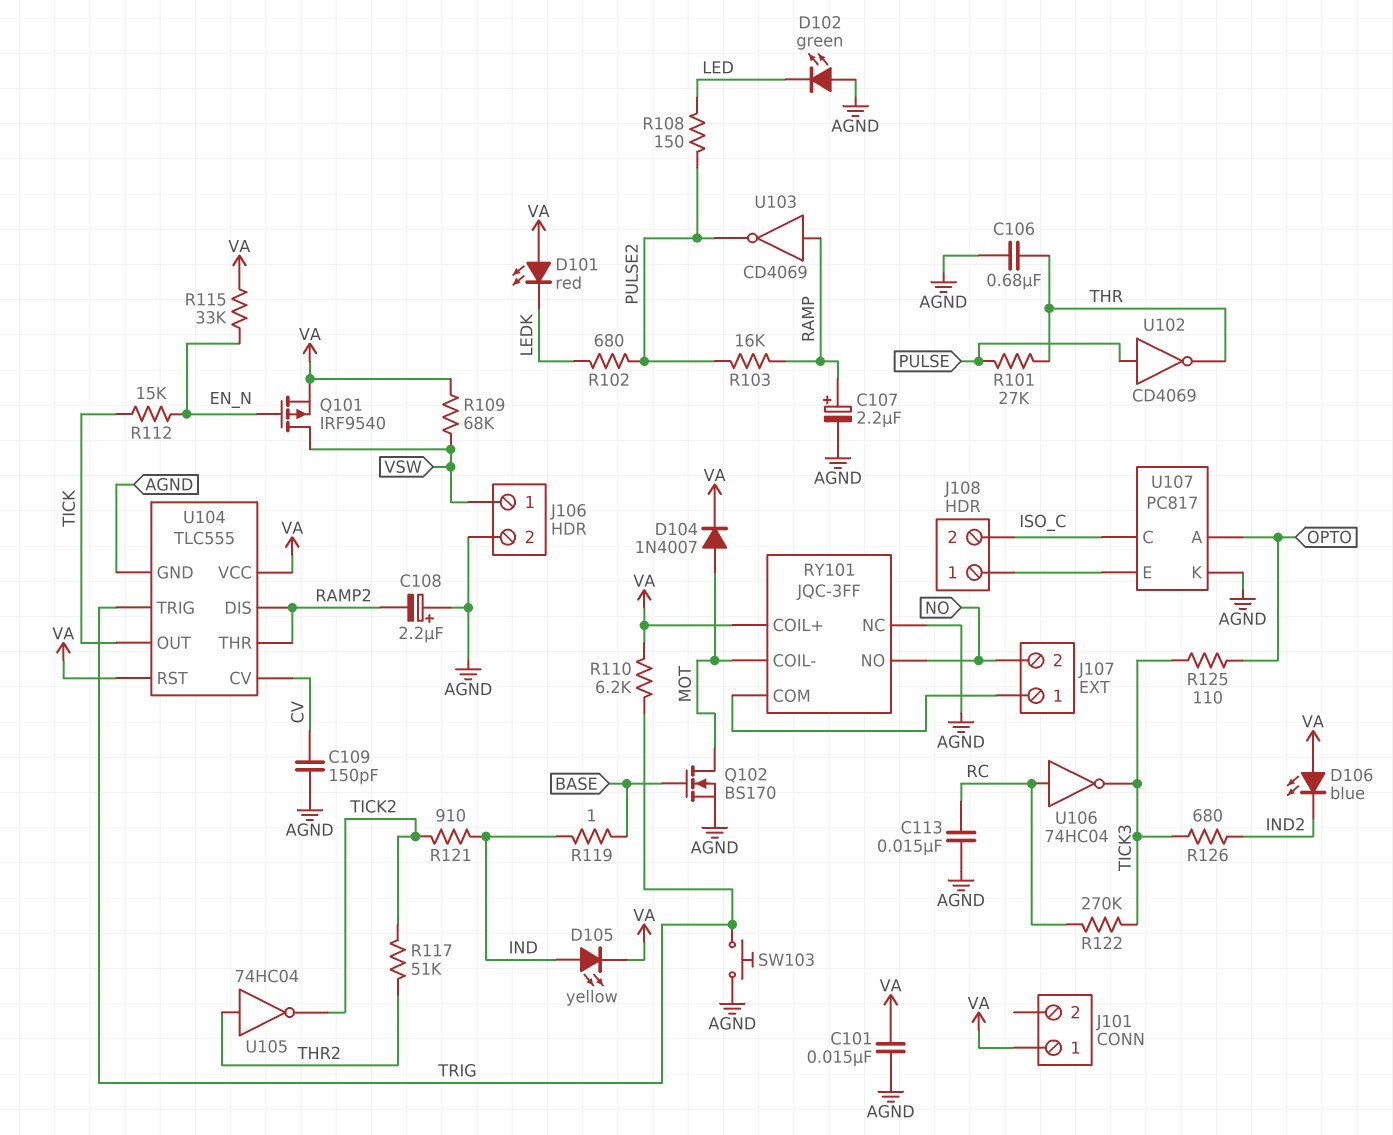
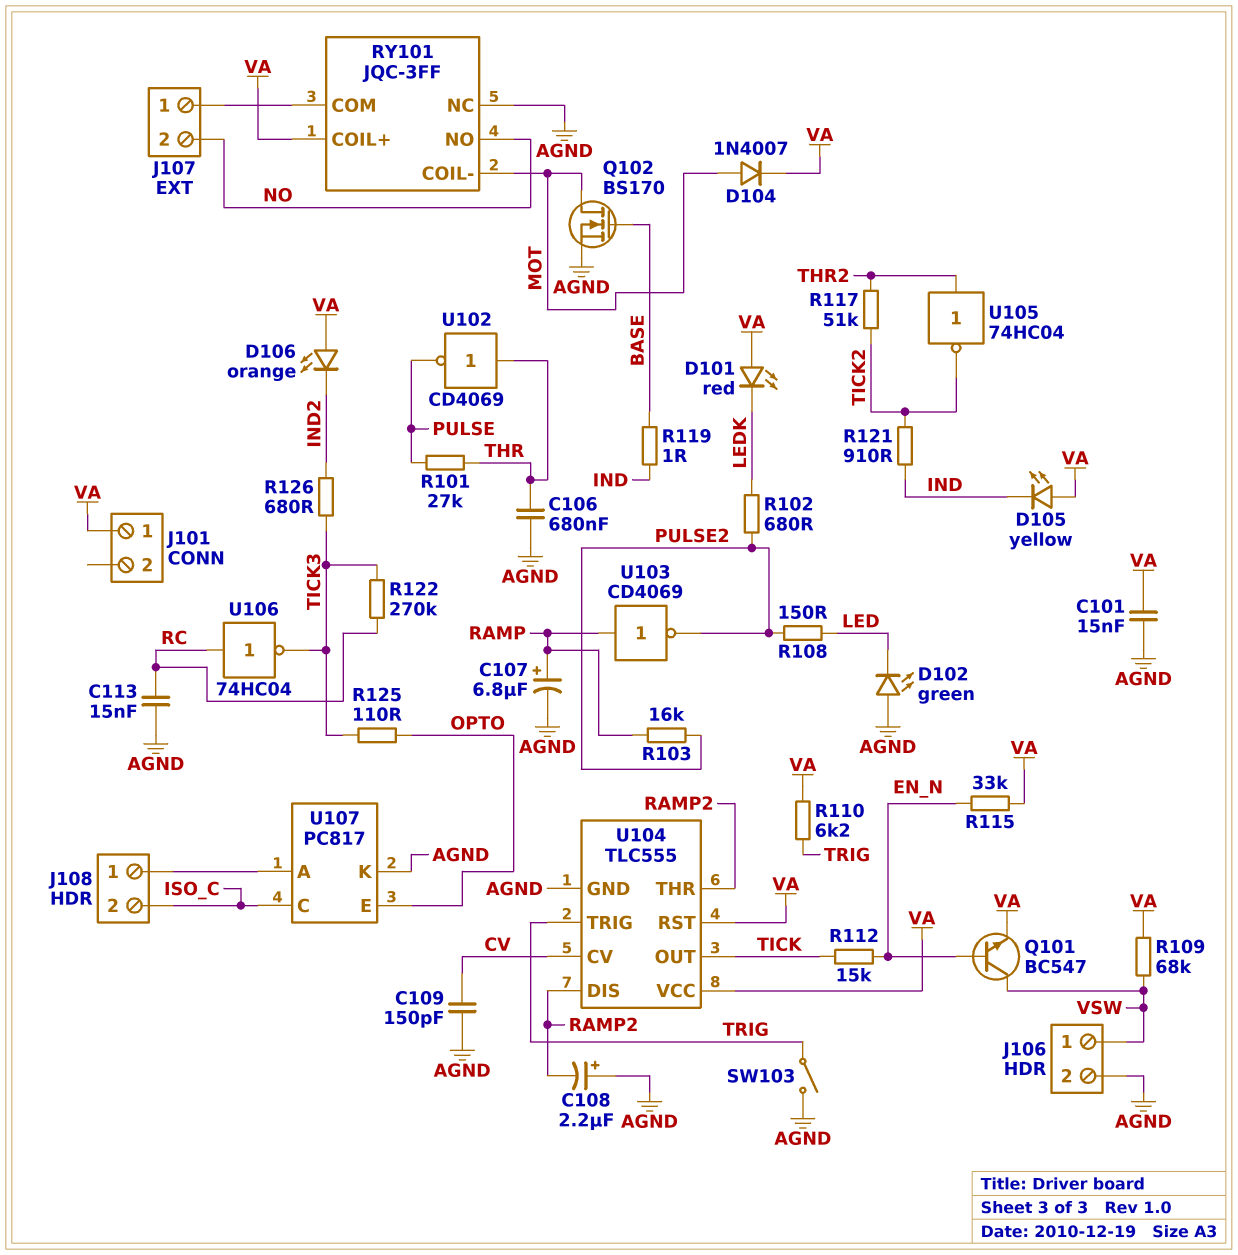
C107: 2.2uF (plus RAMP, minus AGND) -> 6.8uF (plus RAMP, minus AGND)
D105: LED yellow (A IND, K VA) -> LED yellow (A VA, K IND)
D106: LED blue (A VA, K IND2) -> LED orange (A VA, K IND2)
Q101: PMOS IRF9540 (G EN_N, D VSW, S VA) -> NPN BC547 (B EN_N, C VSW, E VA)
SW103: button (AGND, TRIG) -> switch (AGND, TRIG)
U102: NOT CD4069 (in PULSE, out THR) -> NOT CD4069 (in THR, out PULSE)
U107 pin A: OPTO -> J108/1
U107 pin E: J108/1 -> OPTO

